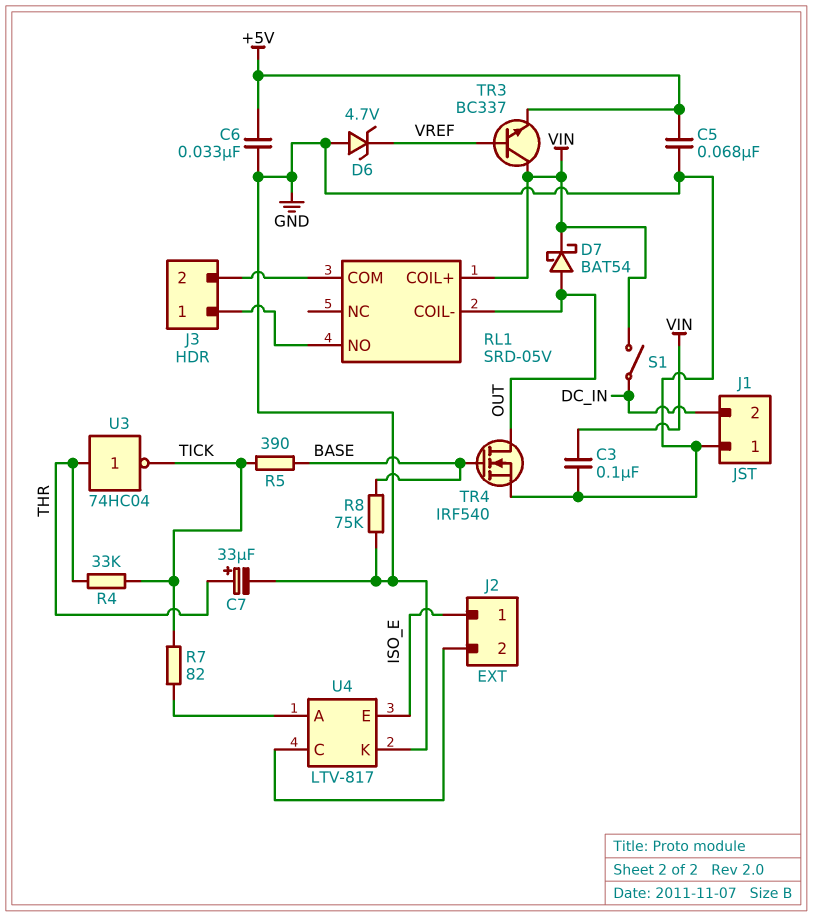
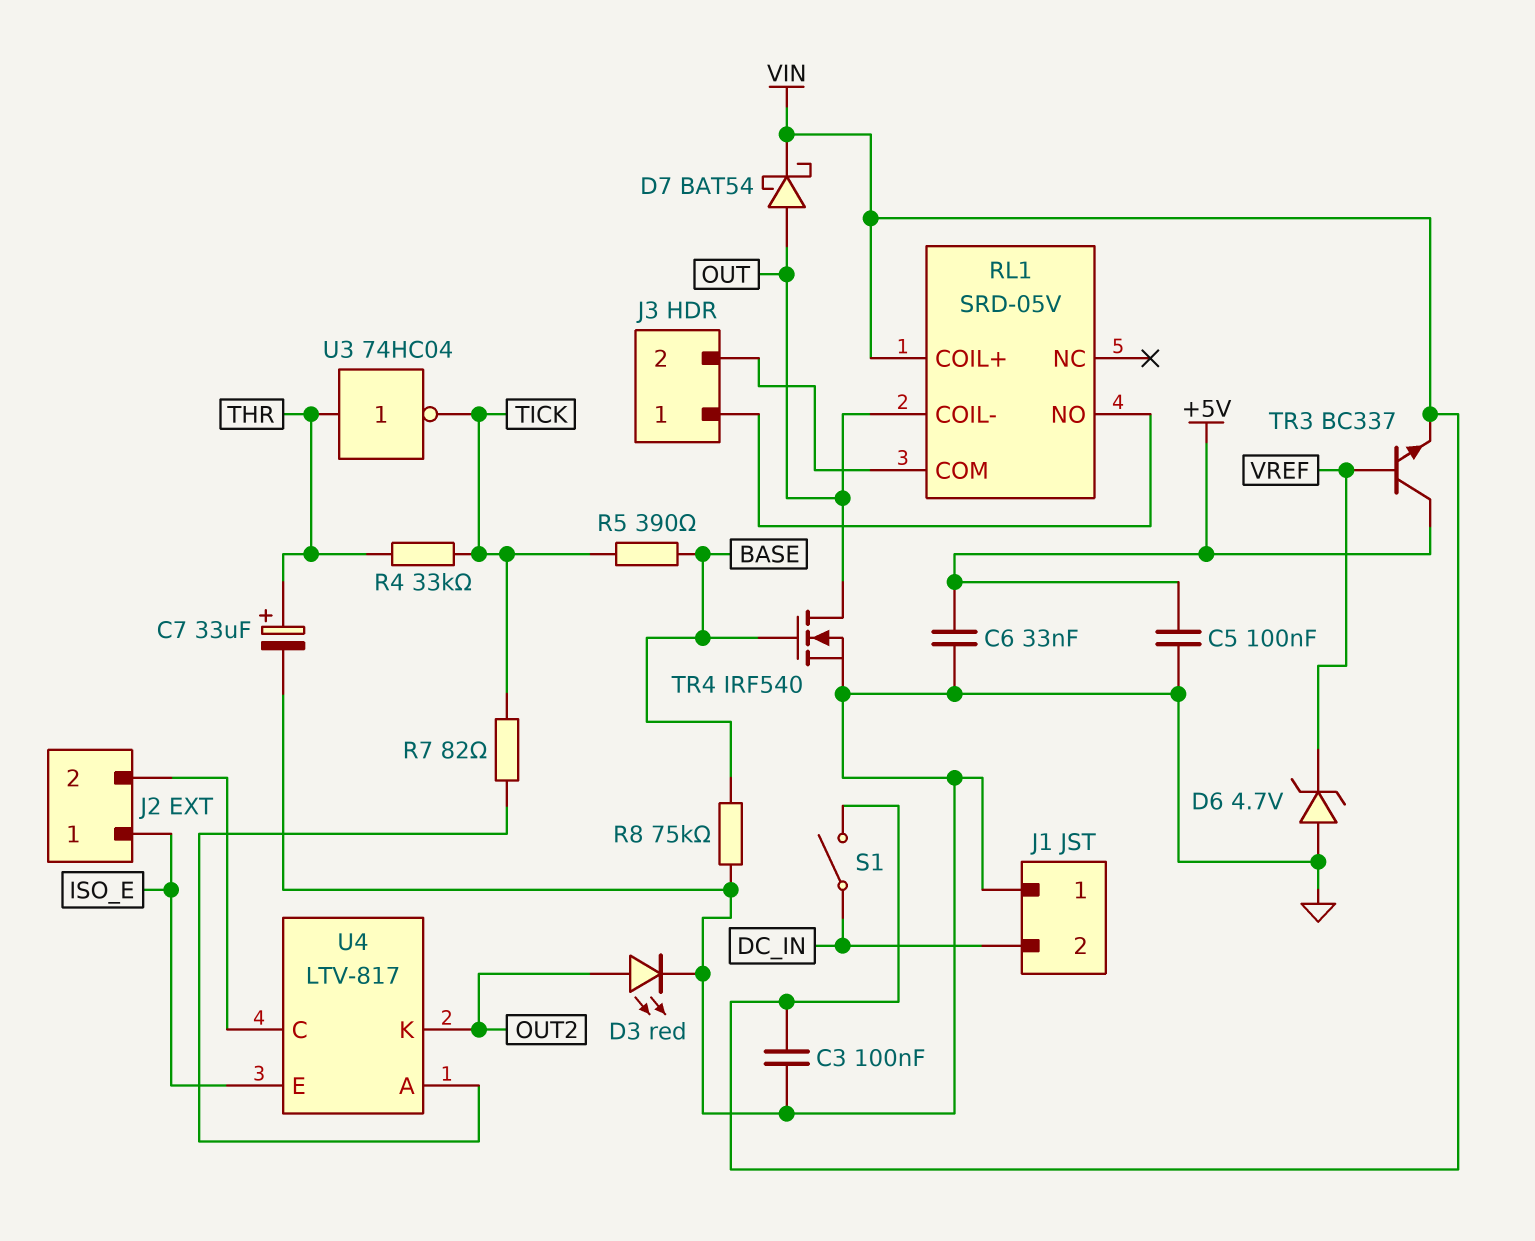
C5: 68nF (+5V, GND) -> 100nF (+5V, GND)
D3: none -> LED red (A OUT2, K GND)
TR3: NPN BC337 (B VREF, C VIN, E +5V) -> NPN BC337 (B VREF, C +5V, E VIN)
U4 pin K: GND -> OUT2

